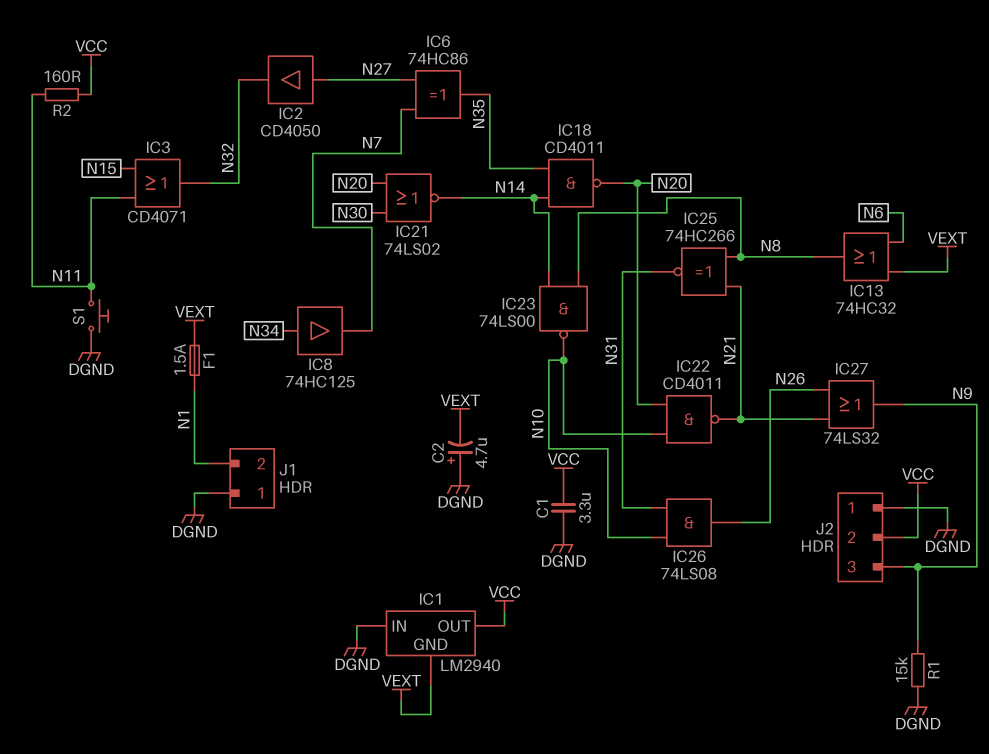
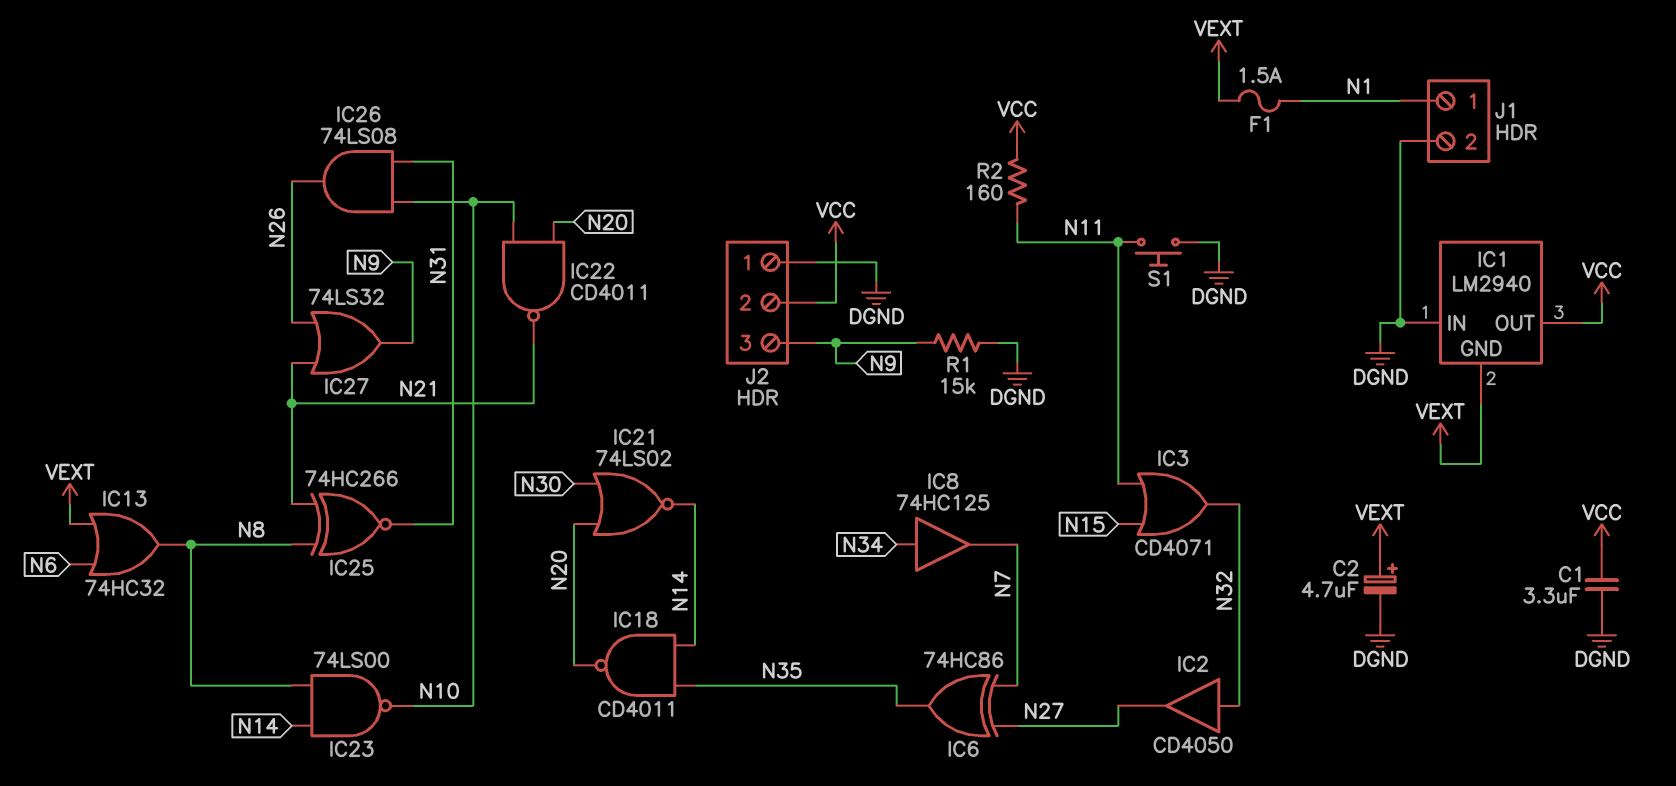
C2: 4.7uF (plus DGND, minus VEXT) -> 4.7uF (plus VEXT, minus DGND)
IC2: buffer CD4050 (in N27, out N32) -> buffer CD4050 (in N32, out N27)
J1 pin 1: DGND -> N1
J1 pin 2: N1 -> DGND

